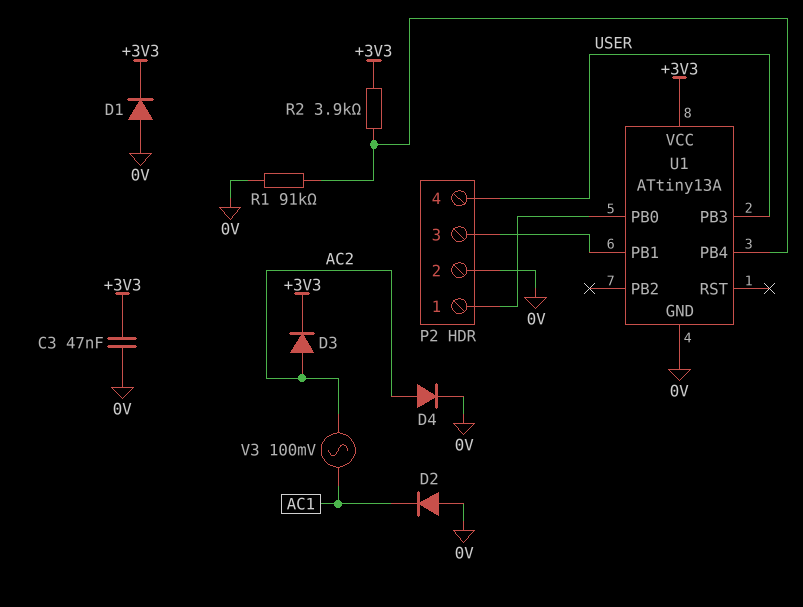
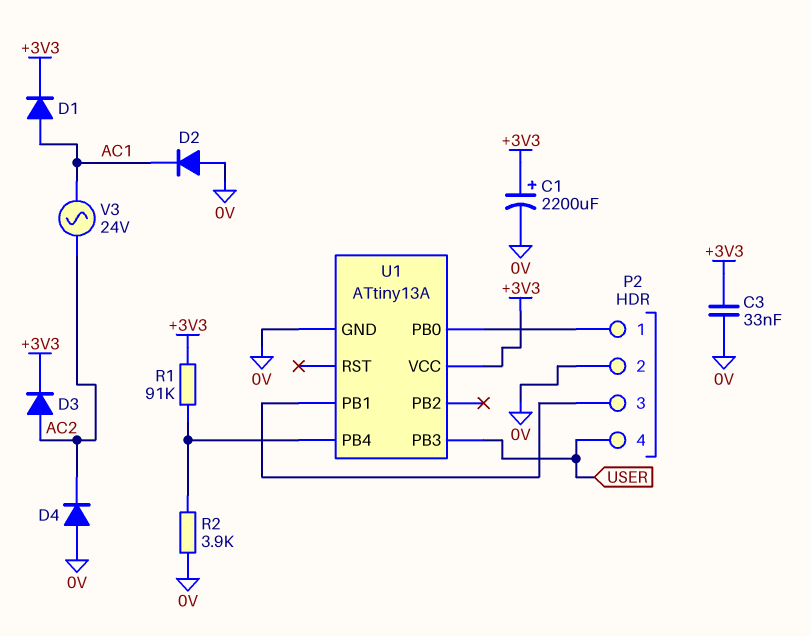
C1: none -> 2200uF (plus +3V3, minus 0V)
C3: 47nF (+3V3, 0V) -> 33nF (+3V3, 0V)
D1: diode (A 0V, K +3V3) -> diode (A AC1, K +3V3)
D4: diode (A AC2, K 0V) -> diode (A 0V, K AC2)
R1: 91k (0V, U1/PB4) -> 91k (+3V3, U1/PB4)
R2: 3.9k (+3V3, U1/PB4) -> 3.9k (0V, U1/PB4)
V3: AC 100mV (AC1, AC2) -> AC 24V (AC1, AC2)

